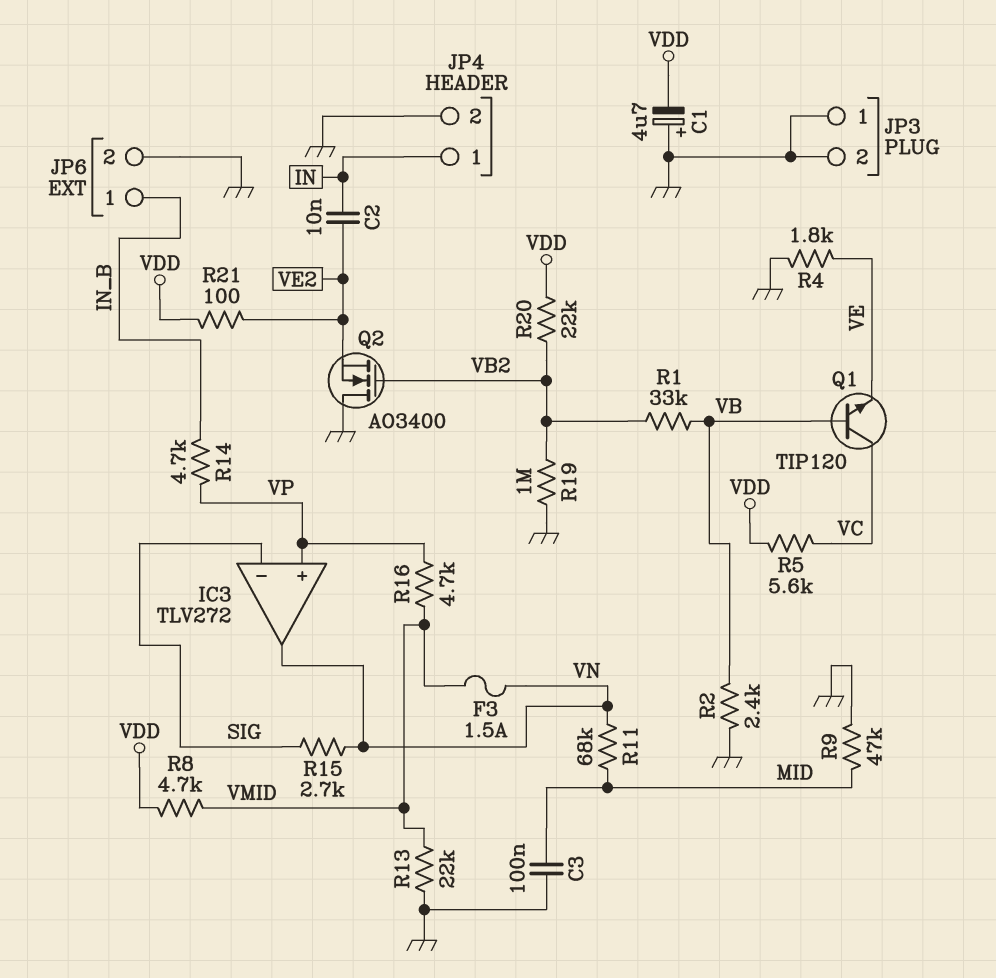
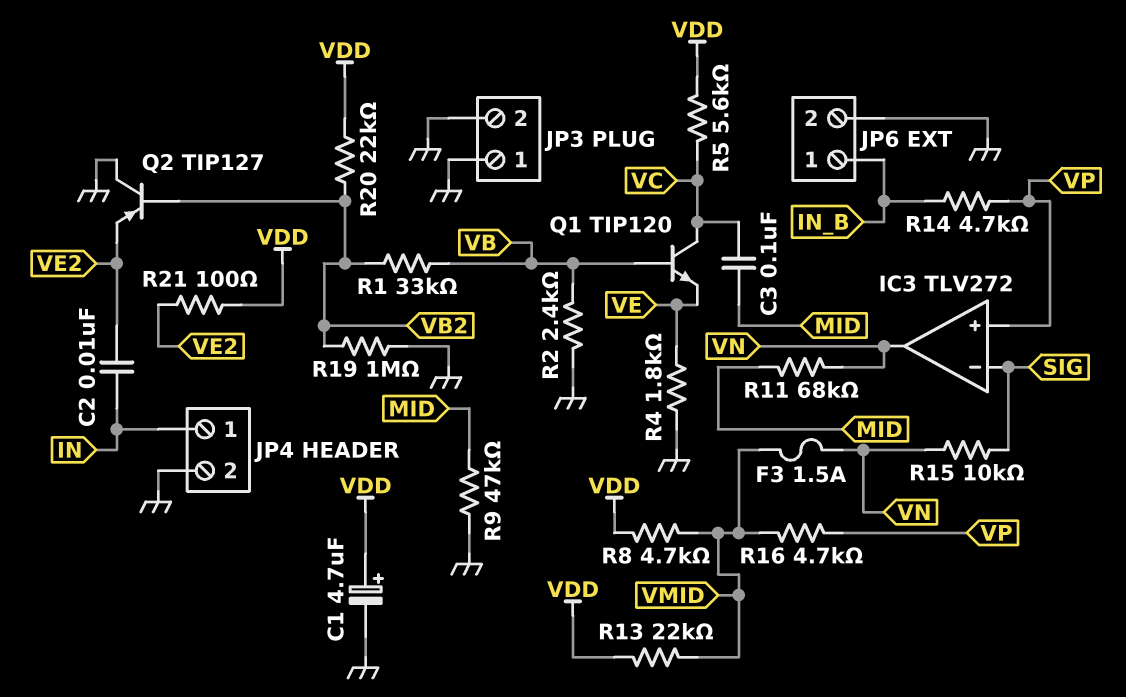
C1: 4.7uF (plus GND, minus VDD) -> 4.7uF (plus VDD, minus GND)
C3: 100nF (GND, MID) -> 100nF (MID, VC)
Q2: NMOS AO3400 (G VB2, D GND, S VE2) -> PNP TIP127 (B VB2, C GND, E VE2)
R13: 22k (GND, VMID) -> 22k (VDD, VMID)
R15: 2.7k (SIG, VN) -> 10k (SIG, VN)

